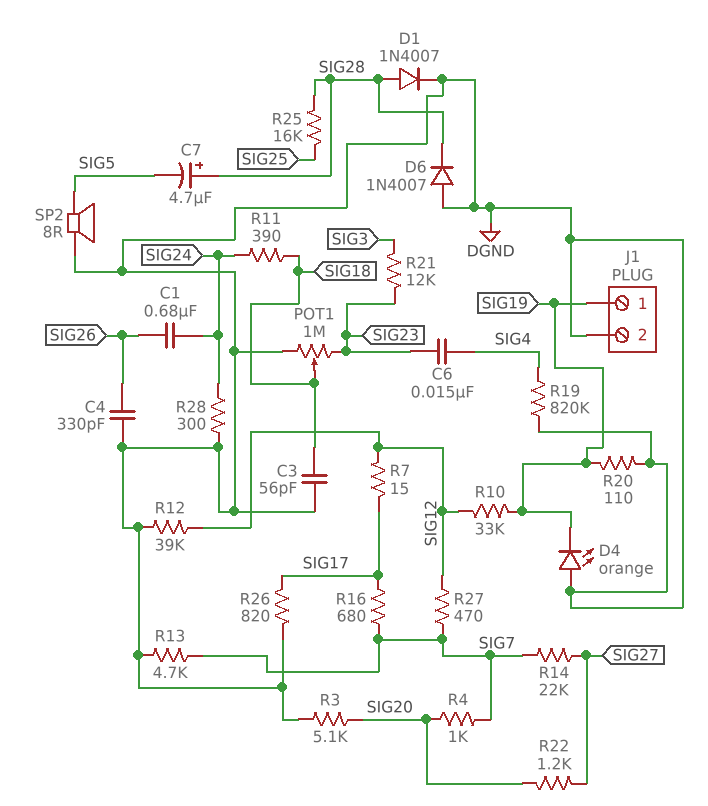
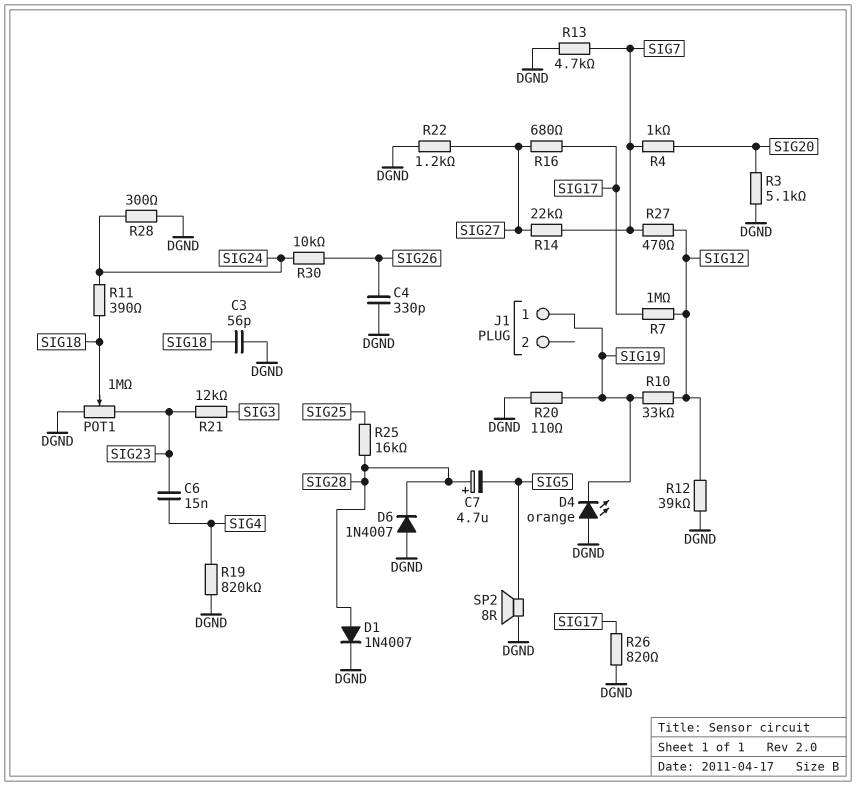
C1: 680nF (SIG24, SIG26) -> none
J1 pin 2: DGND -> none
R7: 15 (SIG12, SIG17) -> 1M (SIG12, SIG17)
R16: 680 (SIG7, SIG17) -> 680 (SIG17, SIG27)
R22: 1.2k (SIG20, SIG27) -> 1.2k (DGND, SIG27)
R30: none -> 10k (SIG24, SIG26)

